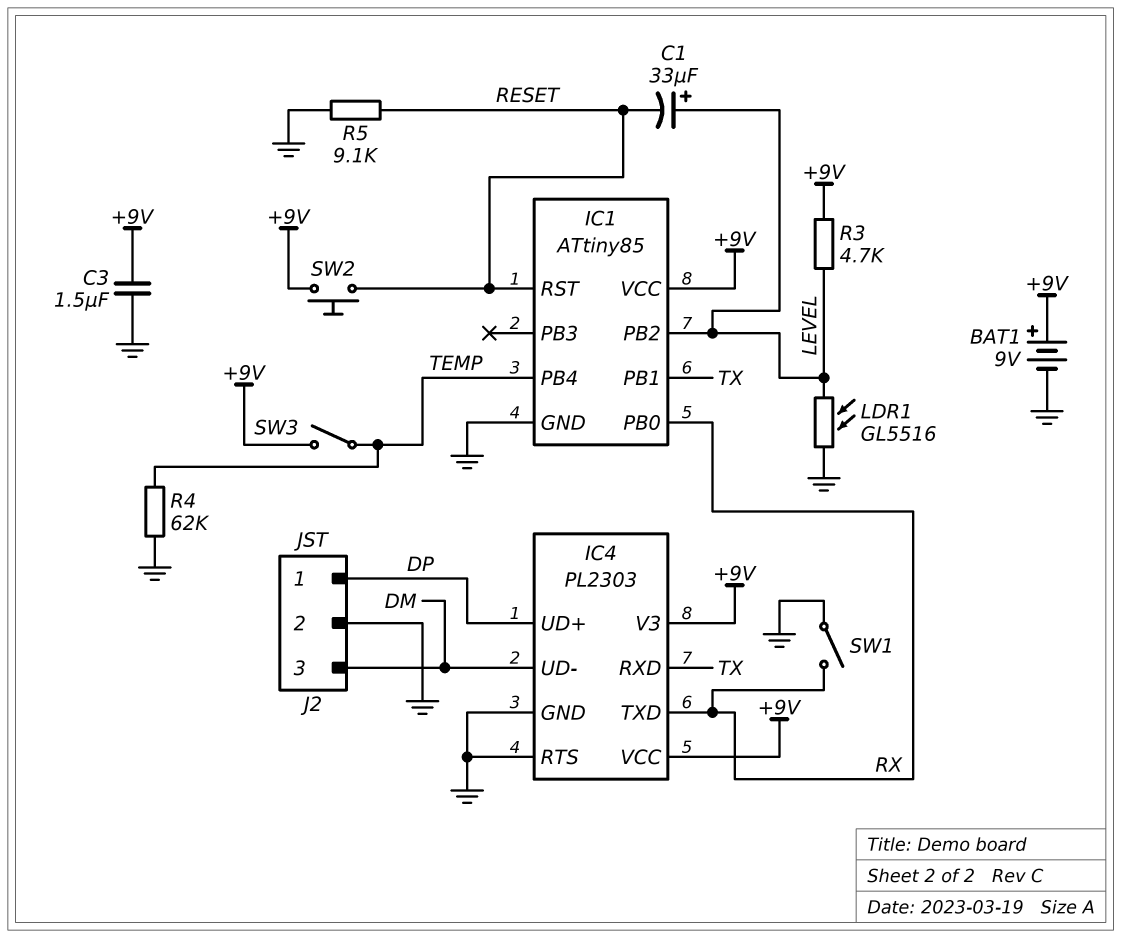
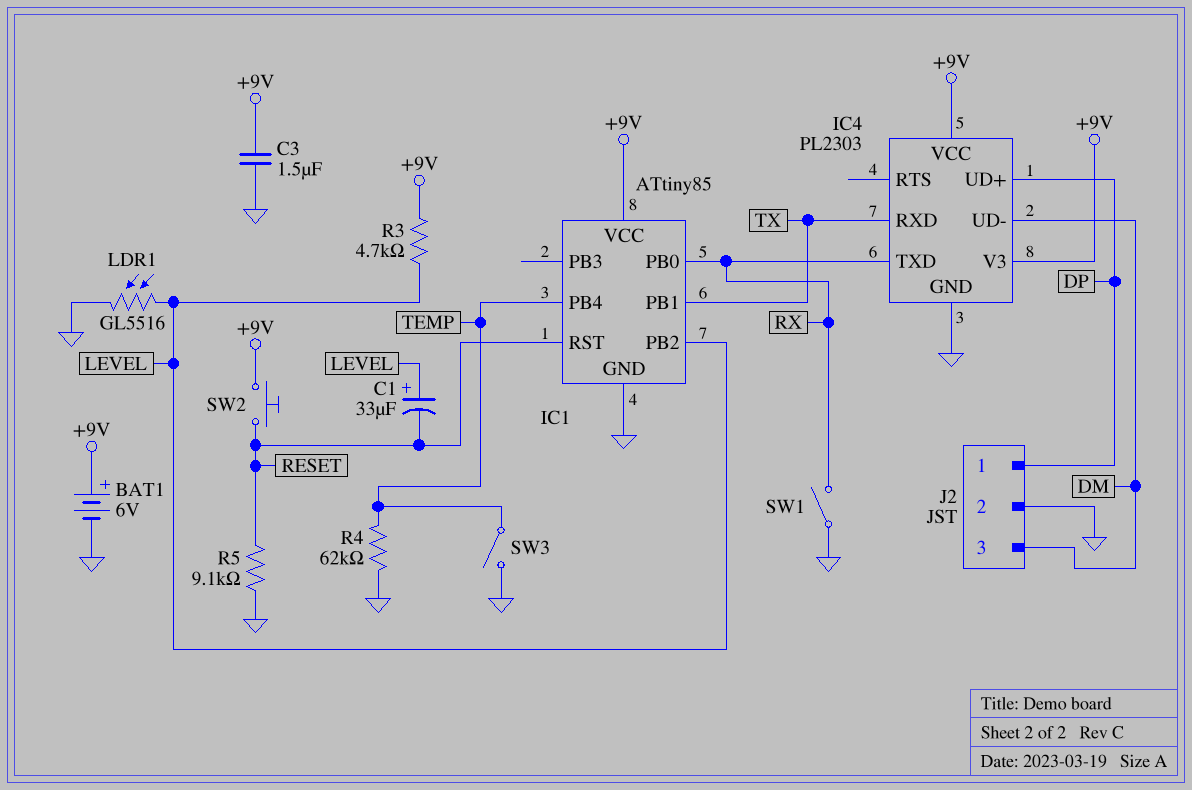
BAT1: 9V (plus +9V, minus GND) -> 6V (plus +9V, minus GND)
IC4 pin RTS: GND -> none
SW3: switch (+9V, TEMP) -> switch (GND, TEMP)

